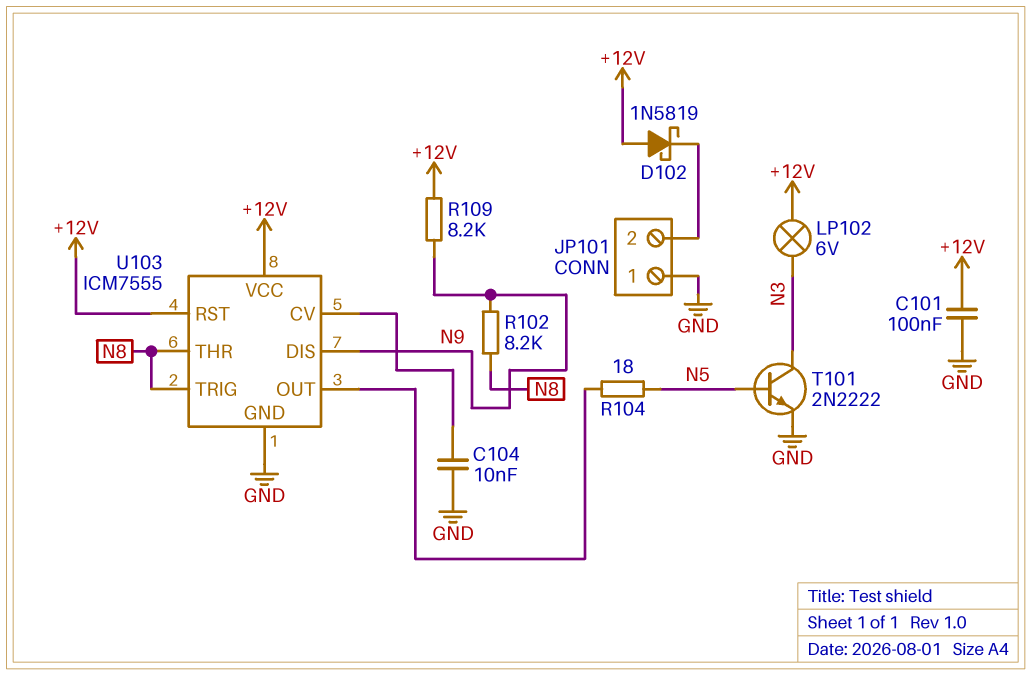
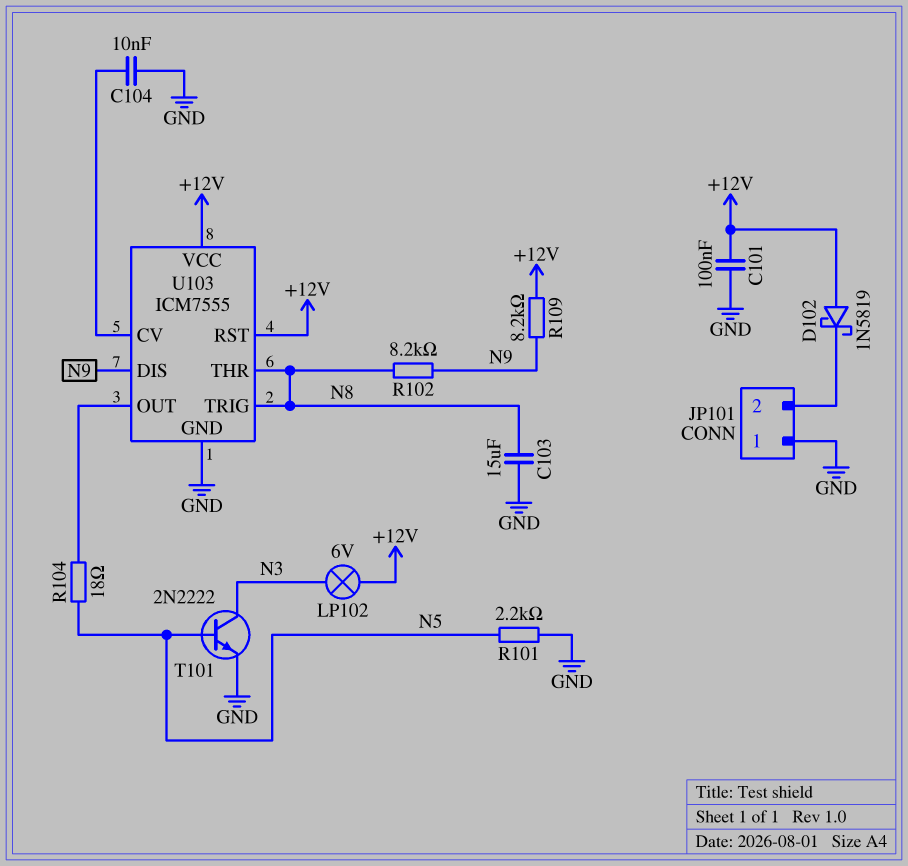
C103: none -> 15uF (GND, N8)
R101: none -> 2.2k (GND, N5)

